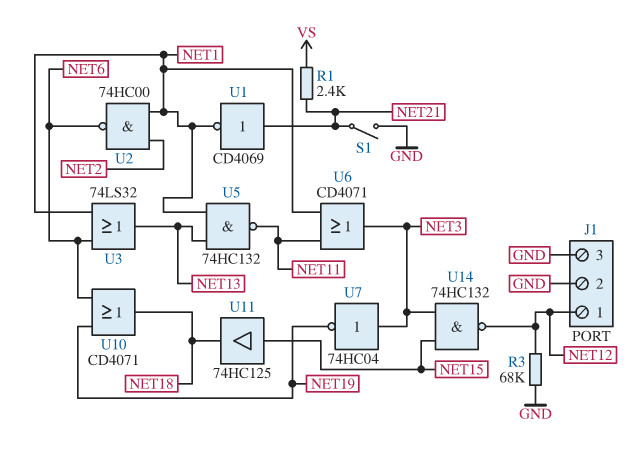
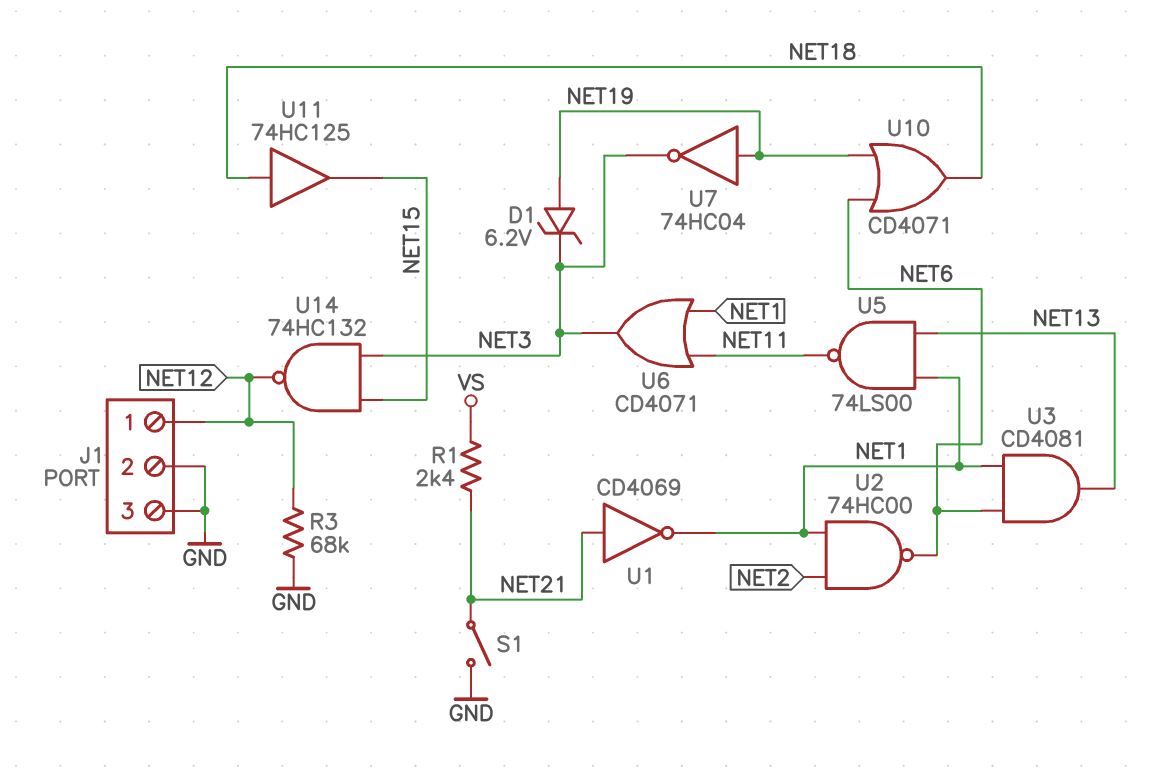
D1: none -> zener 6.2V (A NET19, K NET3)
U3: OR 74LS32 (in NET1, in NET6, out NET13) -> AND CD4081 (in NET1, in NET6, out NET13)
U5: NAND 74HC132 (in NET1, in NET13, out NET11) -> NAND 74LS00 (in NET1, in NET13, out NET11)
U7: NOT 74HC04 (in NET3, out NET19) -> NOT 74HC04 (in NET19, out NET3)
U11: buffer 74HC125 (in NET15, out NET18) -> buffer 74HC125 (in NET18, out NET15)

